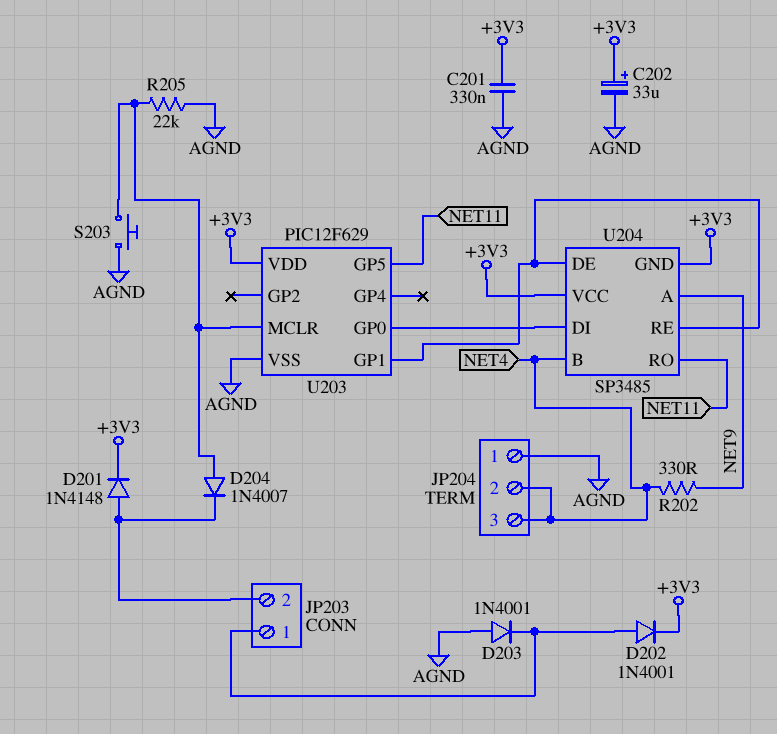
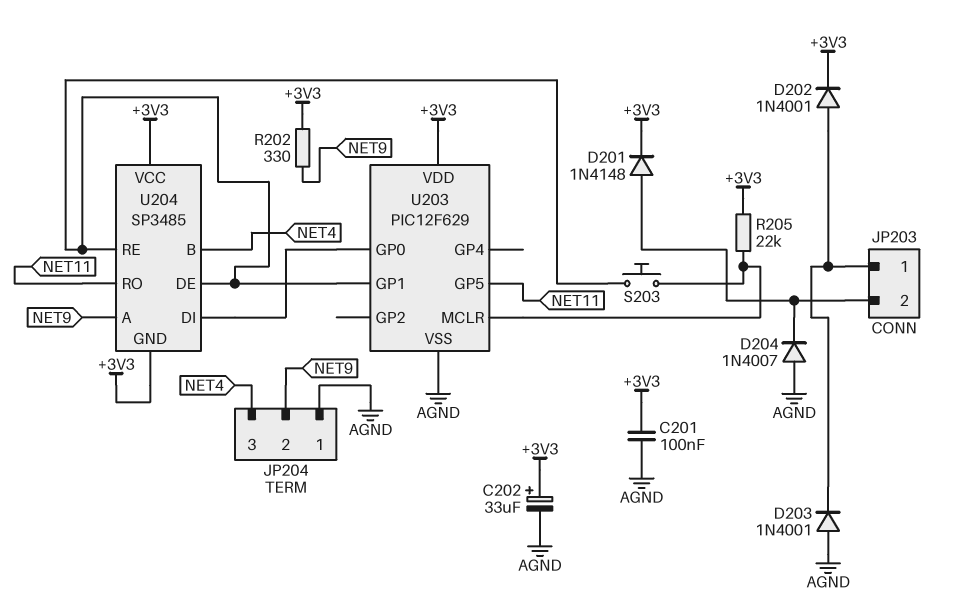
C201: 330nF (+3V3, AGND) -> 100nF (+3V3, AGND)
D204: diode 1N4007 (A U203/MCLR, K JP203/2) -> diode 1N4007 (A AGND, K JP203/2)
JP204 pin 2: NET4 -> NET9
R202: 330 (NET4, NET9) -> 330 (+3V3, NET9)
R205: 22k (AGND, U203/MCLR) -> 22k (+3V3, U203/MCLR)
S203: button (AGND, U203/MCLR) -> button (U203/GP1, U203/MCLR)

